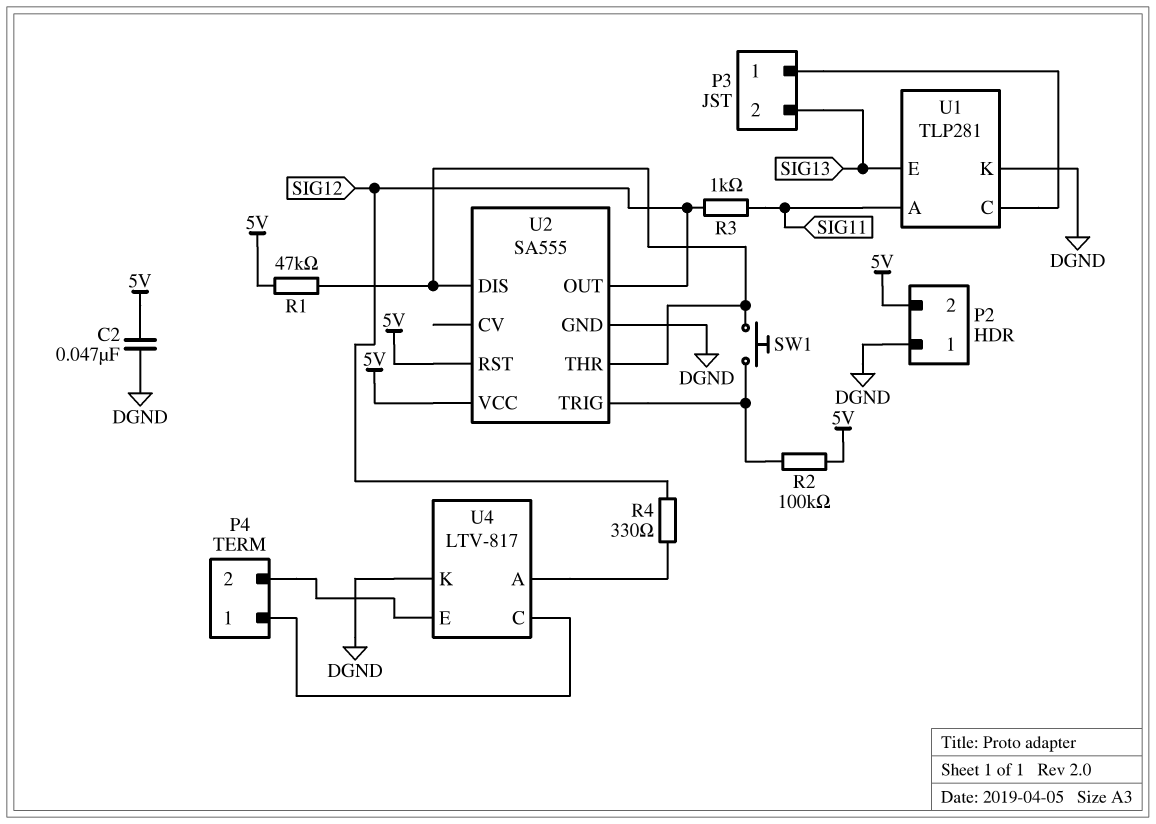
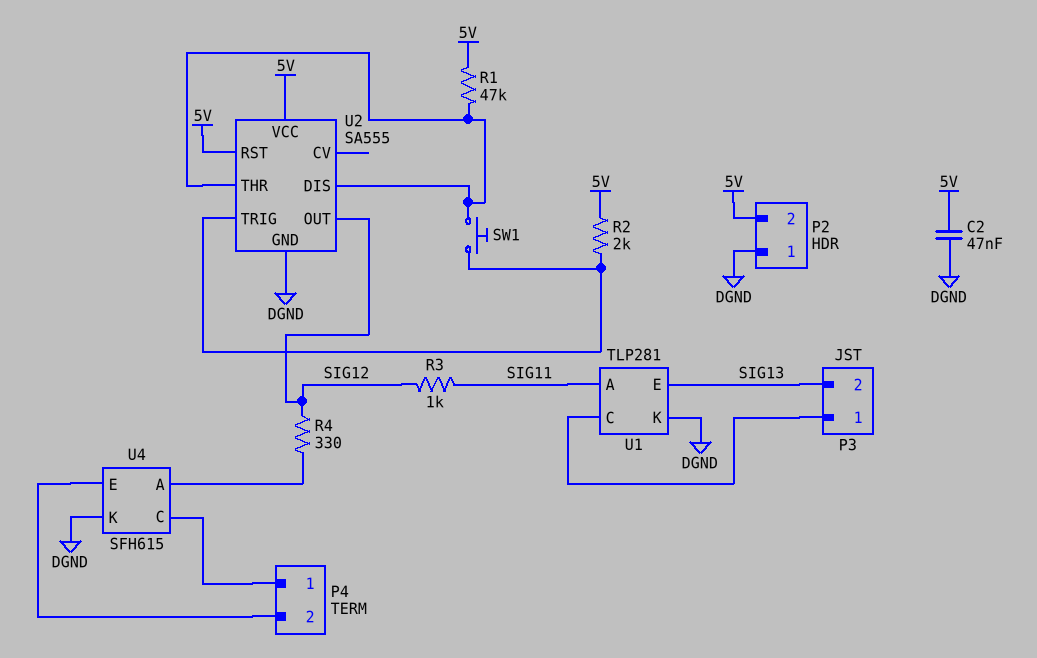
R2: 100k (5V, U2/TRIG) -> 2k (5V, U2/TRIG)
U4: LTV-817 -> SFH615

